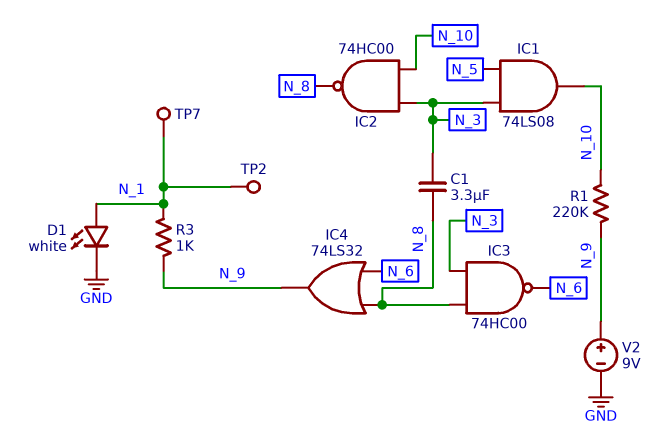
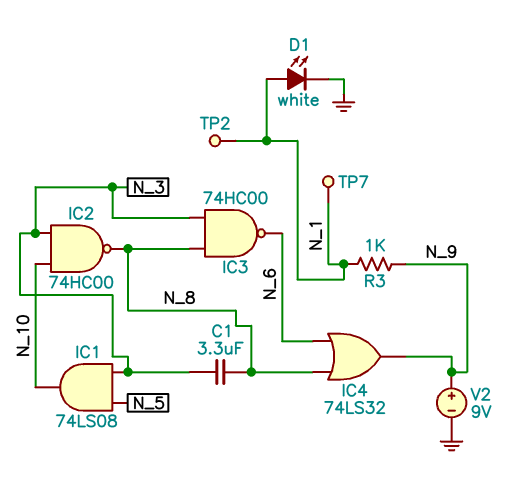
R1: 220k (N_9, N_10) -> none

